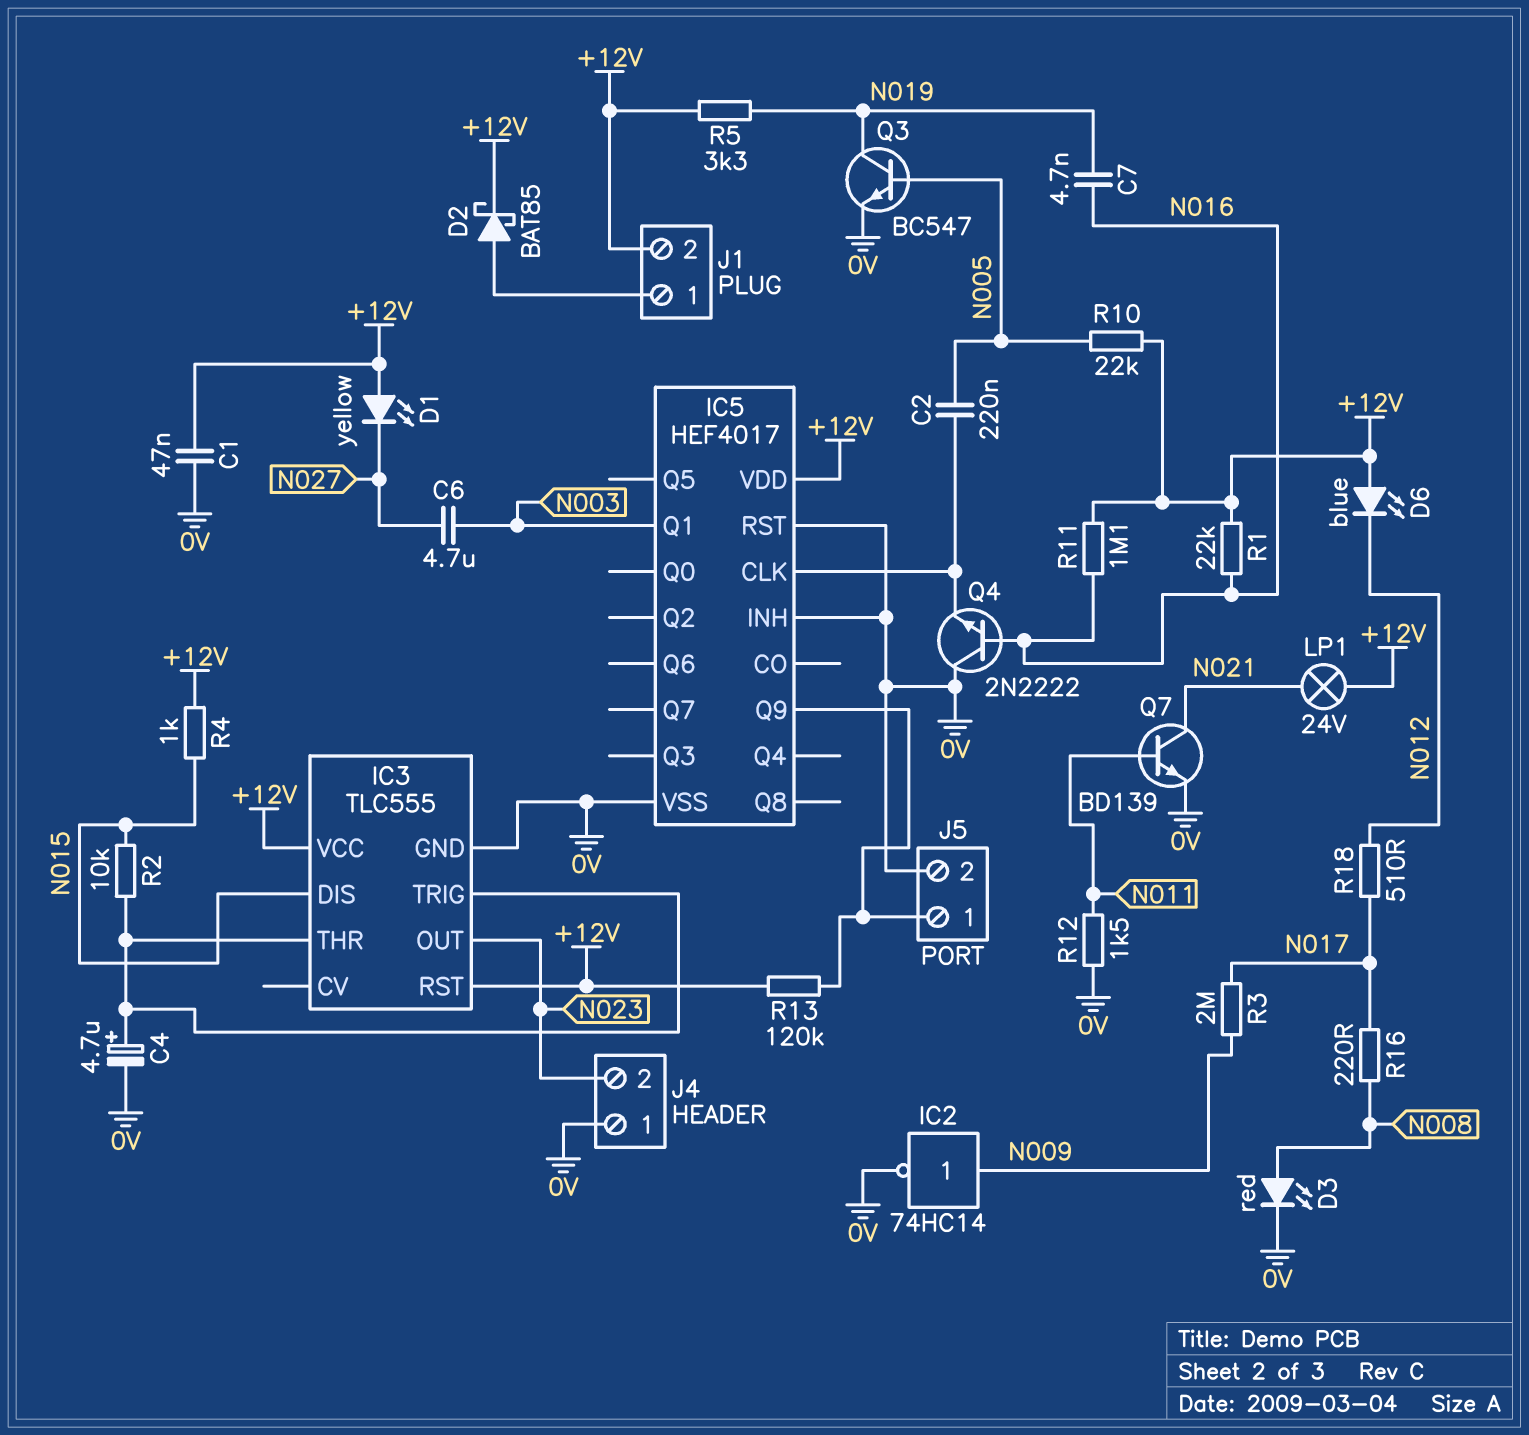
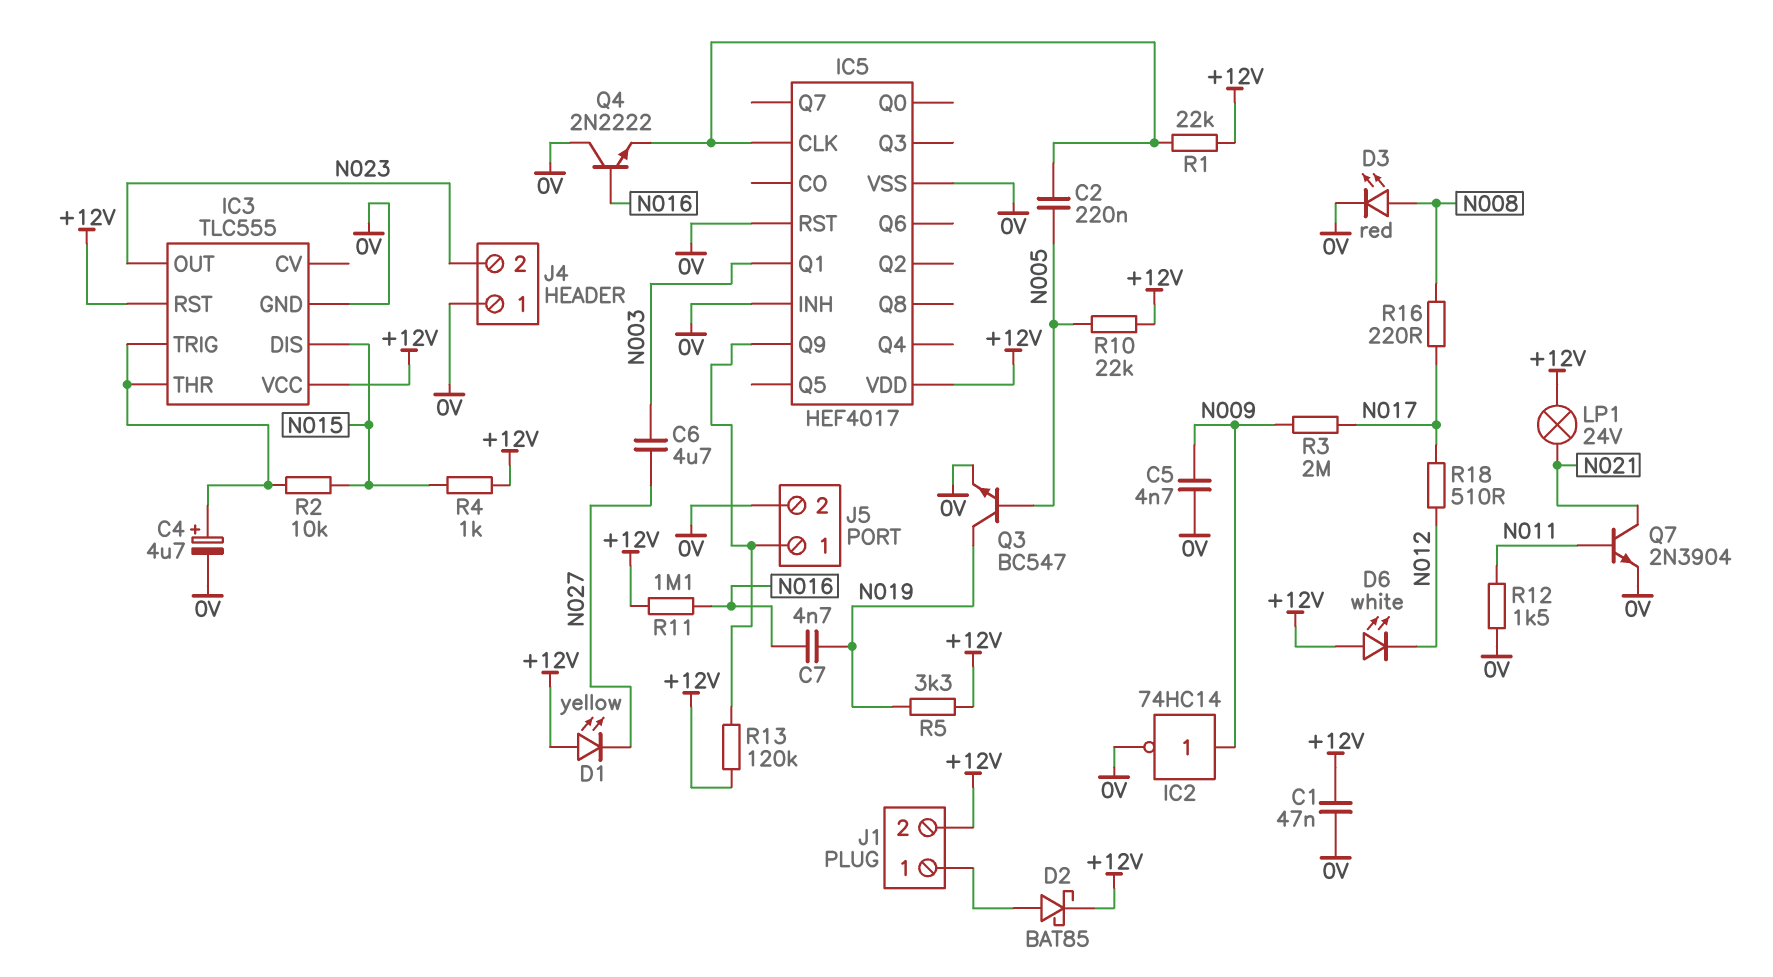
C5: none -> 4.7nF (0V, N009)
D6: LED blue (A +12V, K N012) -> LED white (A +12V, K N012)
Q7: NPN BD139 (B N011, C N021, E 0V) -> NPN 2N3904 (B N011, C N021, E 0V)
R1: 22k (+12V, N016) -> 22k (+12V, IC5/CLK)

